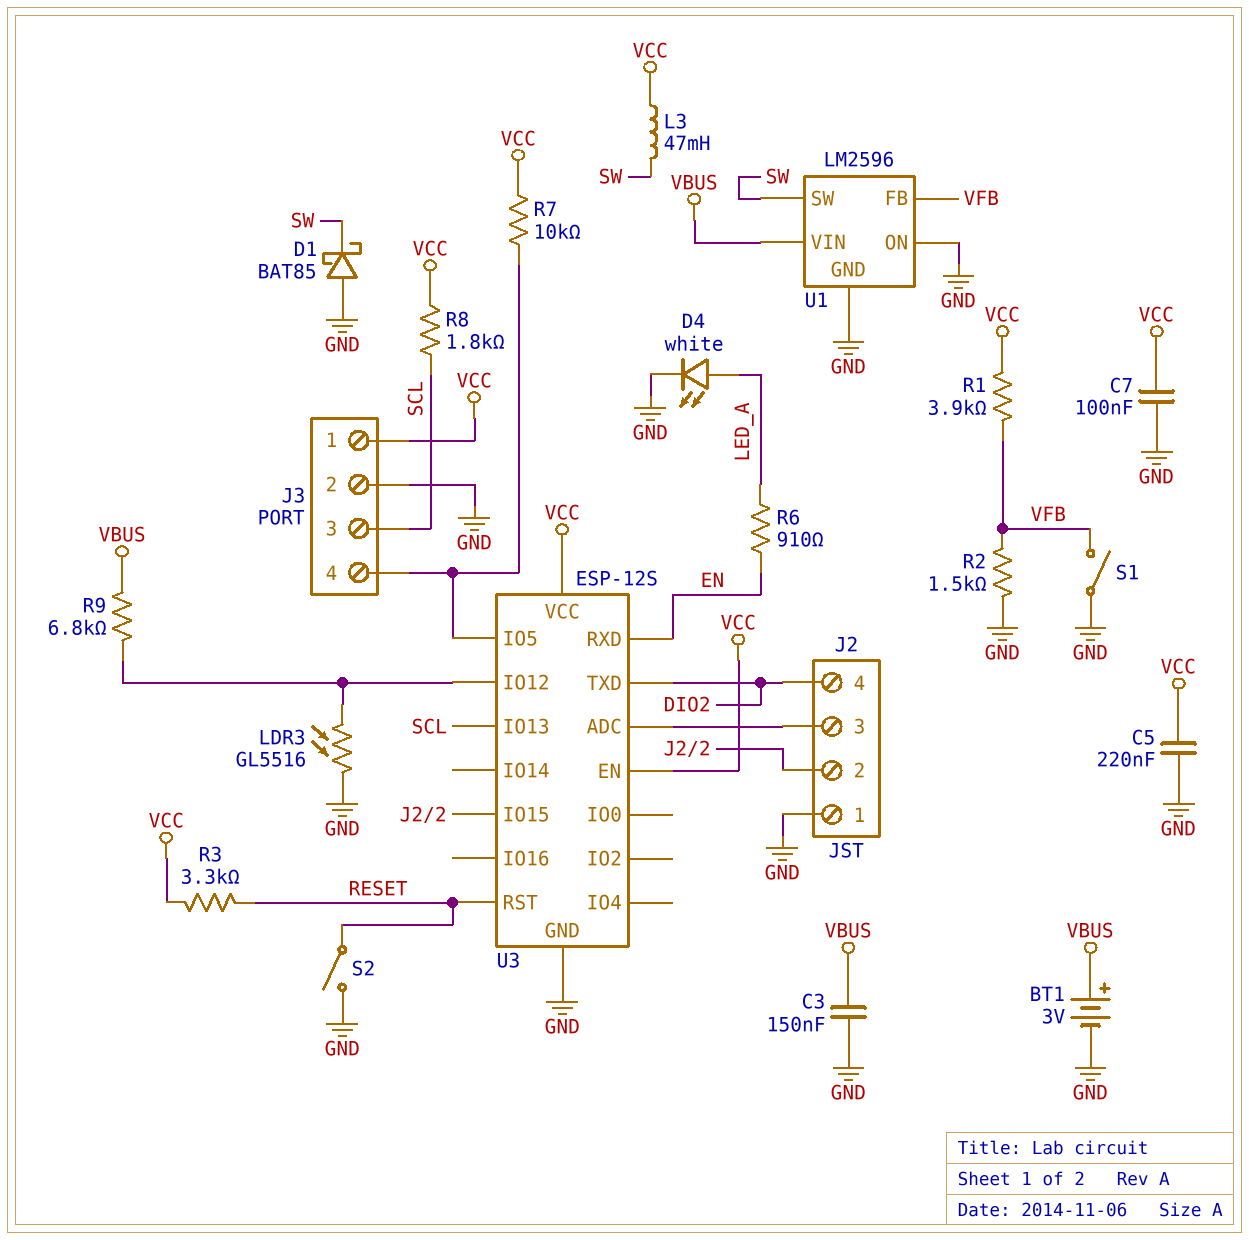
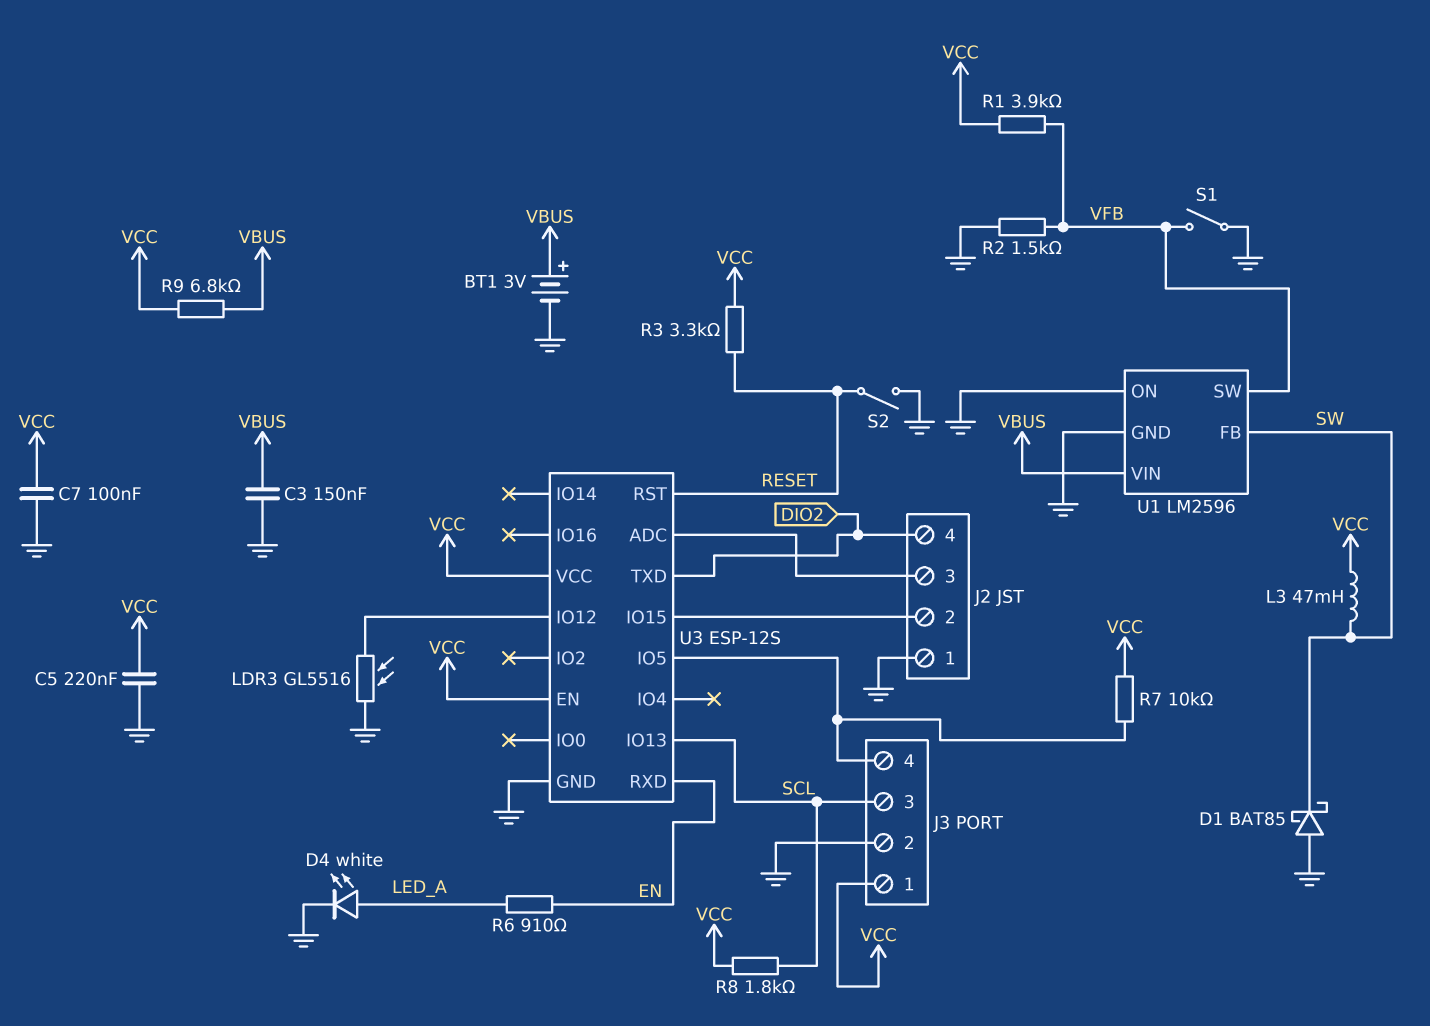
R9: 6.8k (U3/IO12, VBUS) -> 6.8k (VBUS, VCC)
U1 pin FB: VFB -> SW
U1 pin SW: SW -> VFB

